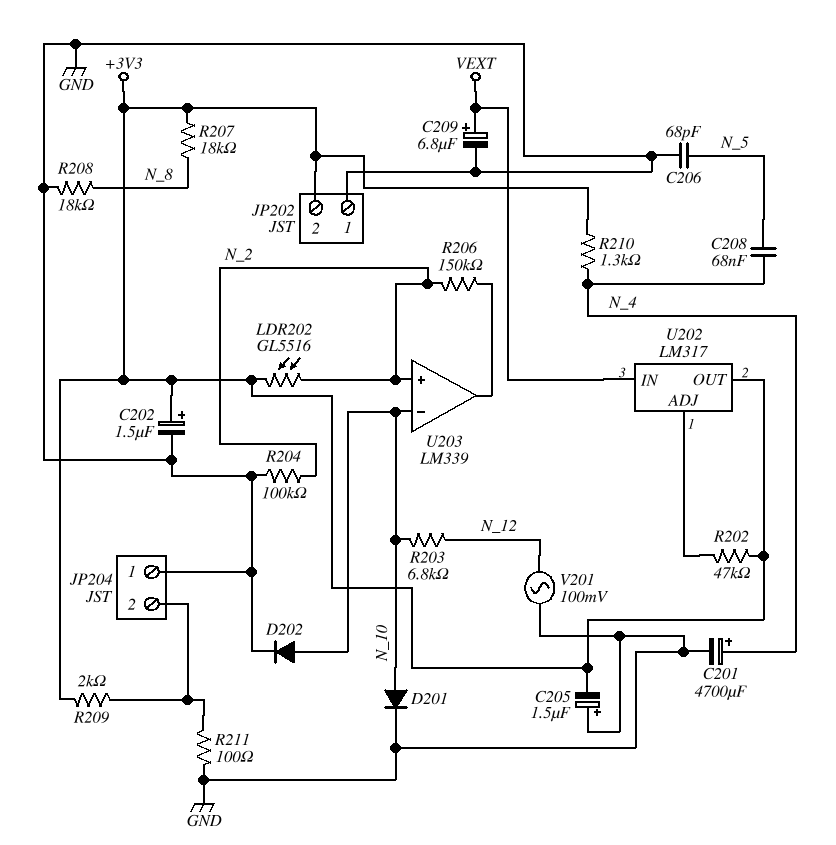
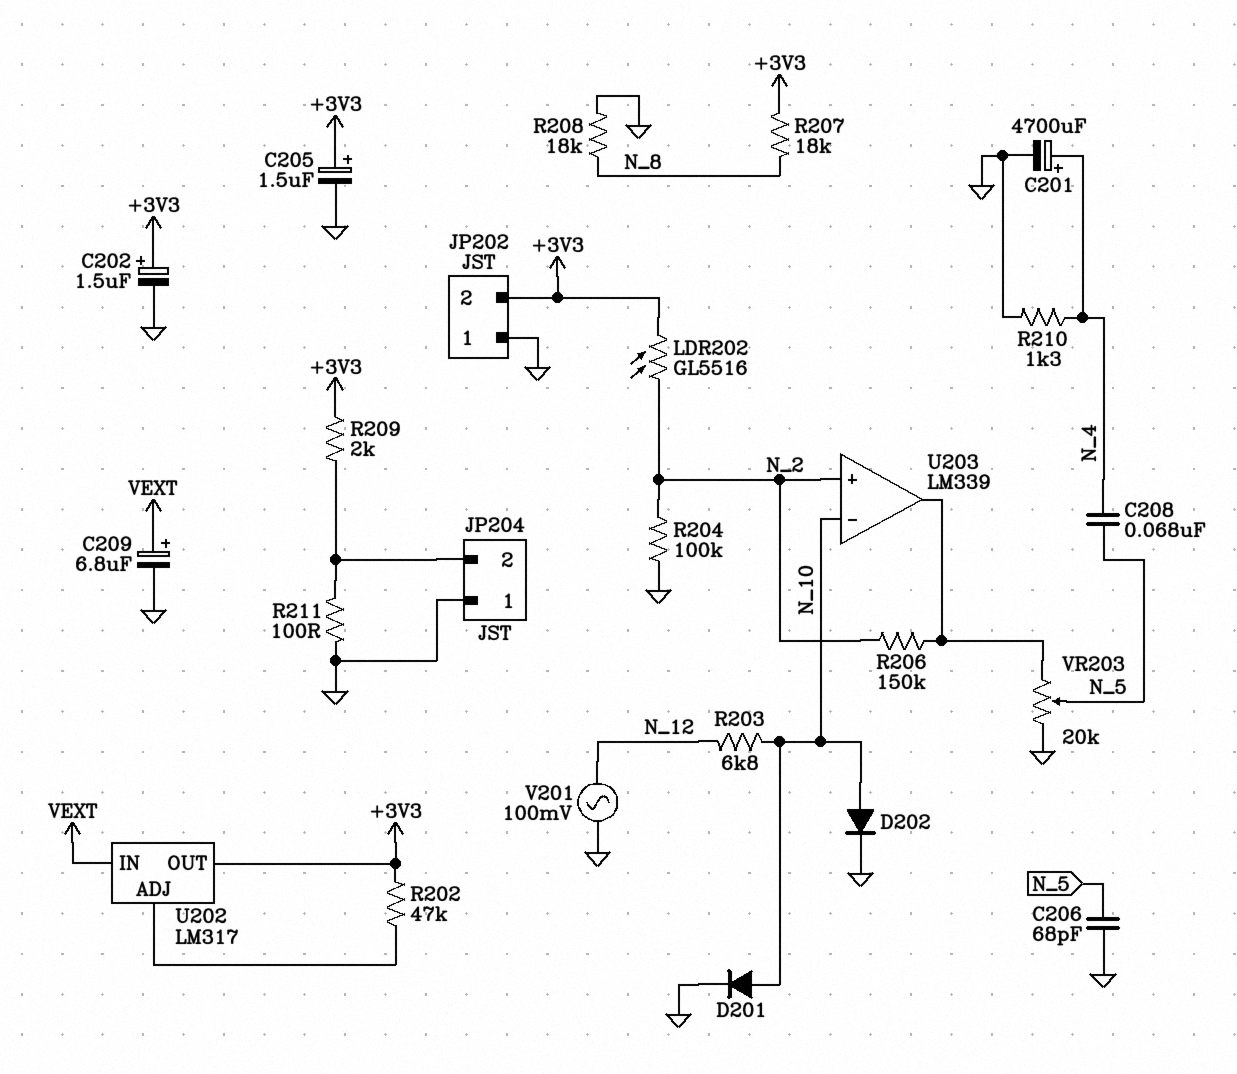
C205: 1.5uF (plus GND, minus +3V3) -> 1.5uF (plus +3V3, minus GND)
R210: 1.3k (+3V3, N_4) -> 1.3k (GND, N_4)
VR203: none -> 20k (GND, U203/out, wiper N_5)

